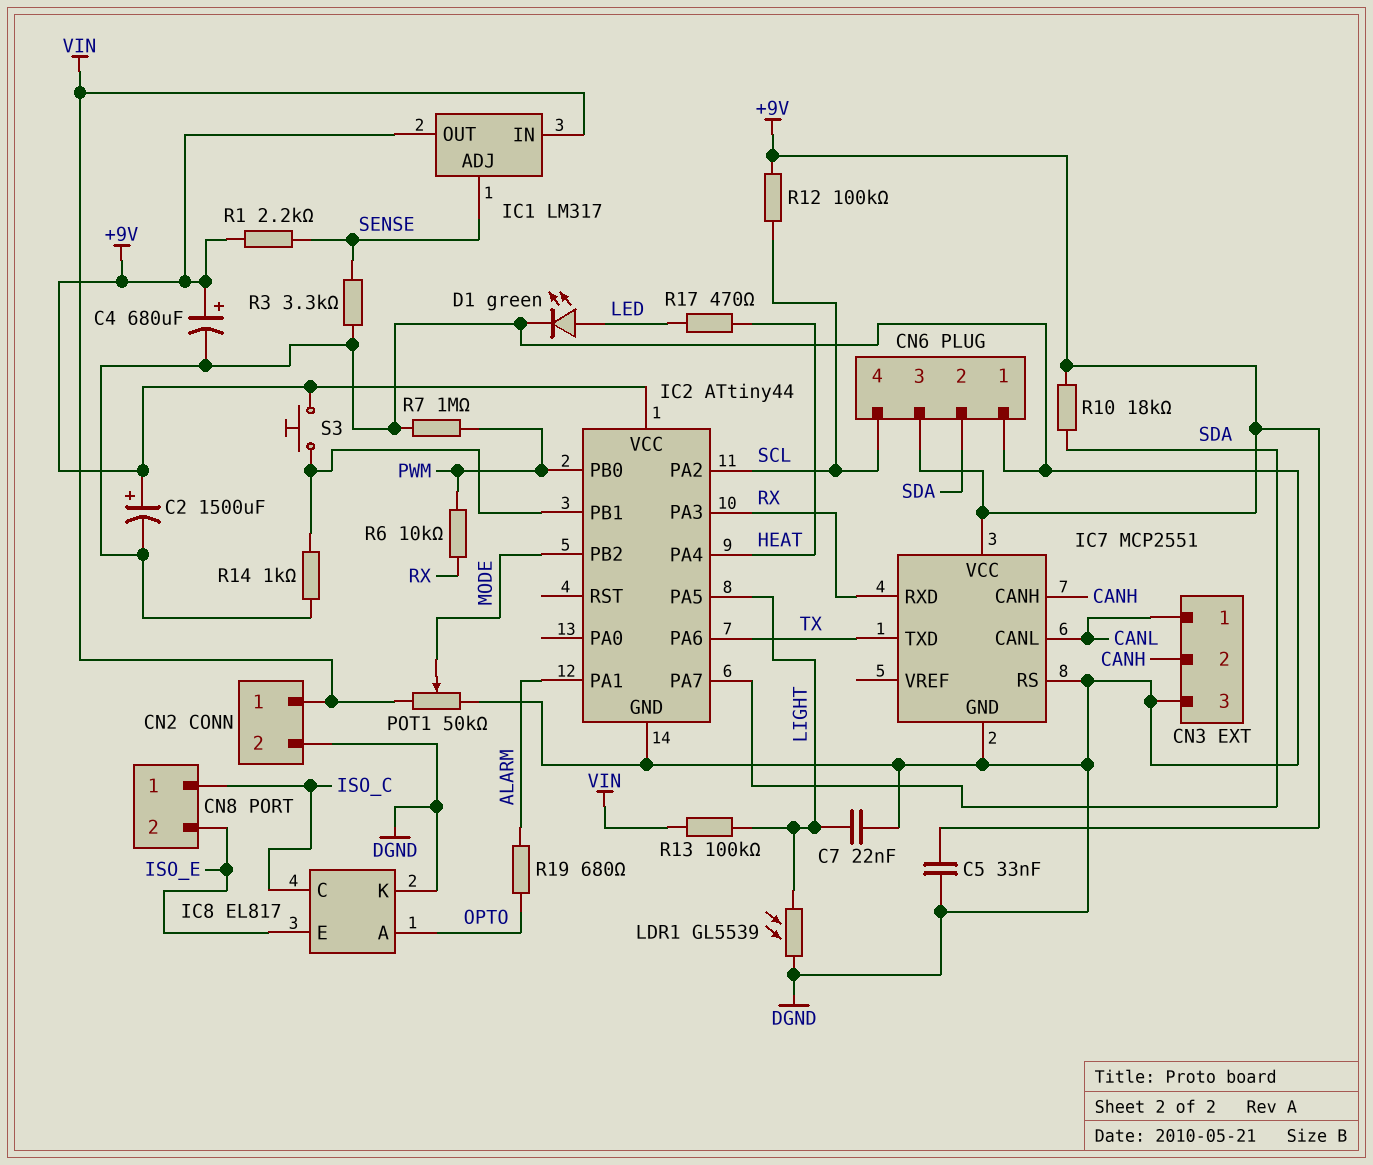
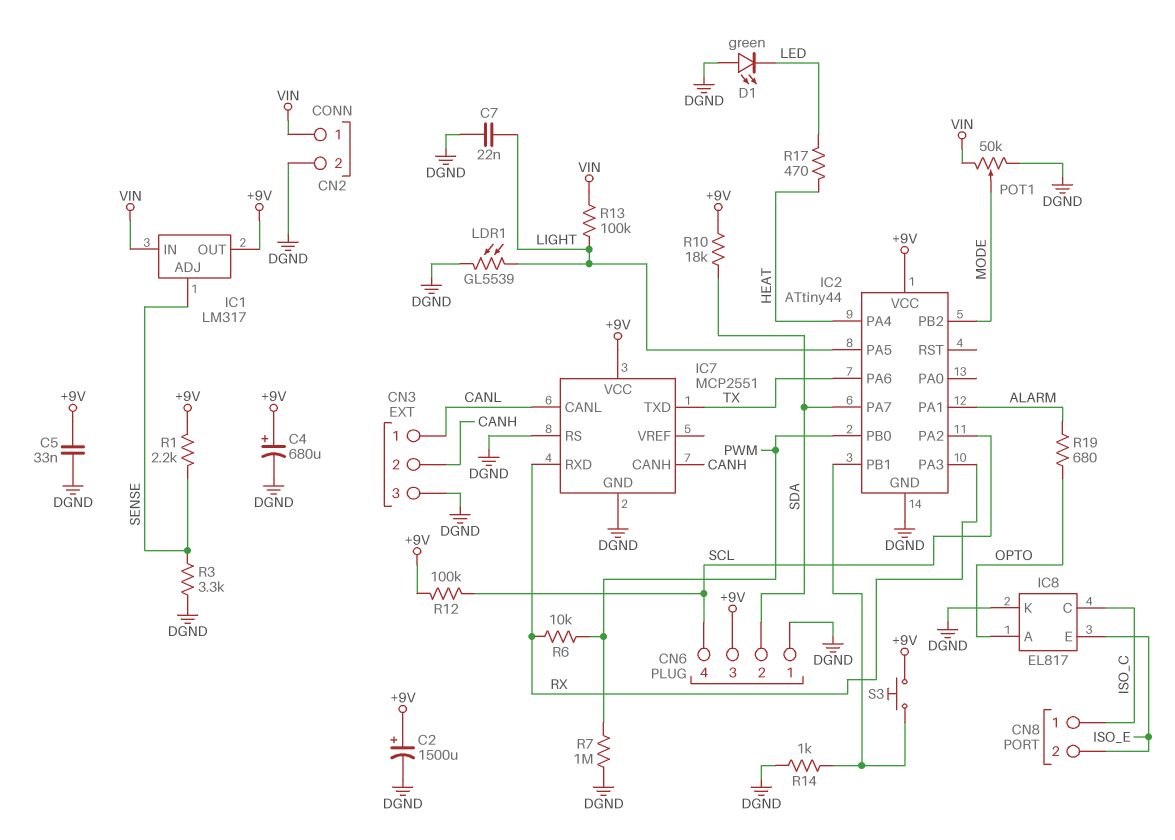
D1: LED green (A LED, K DGND) -> LED green (A DGND, K LED)

